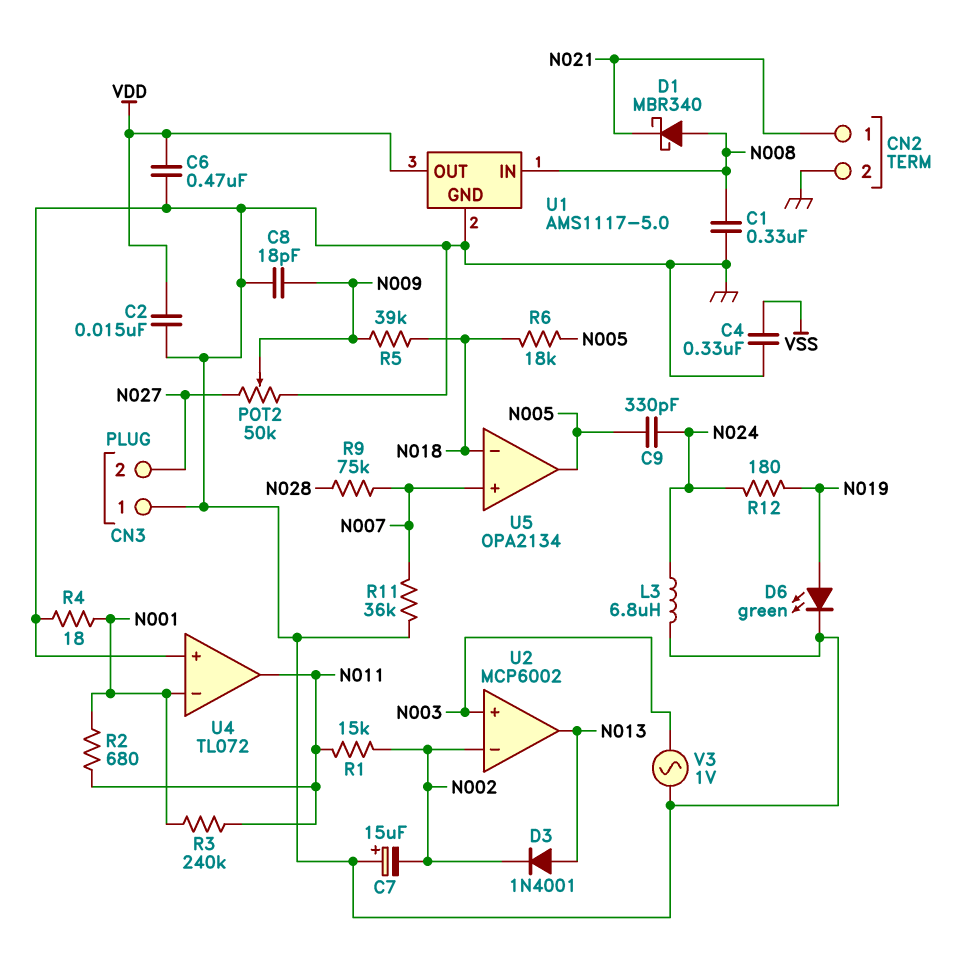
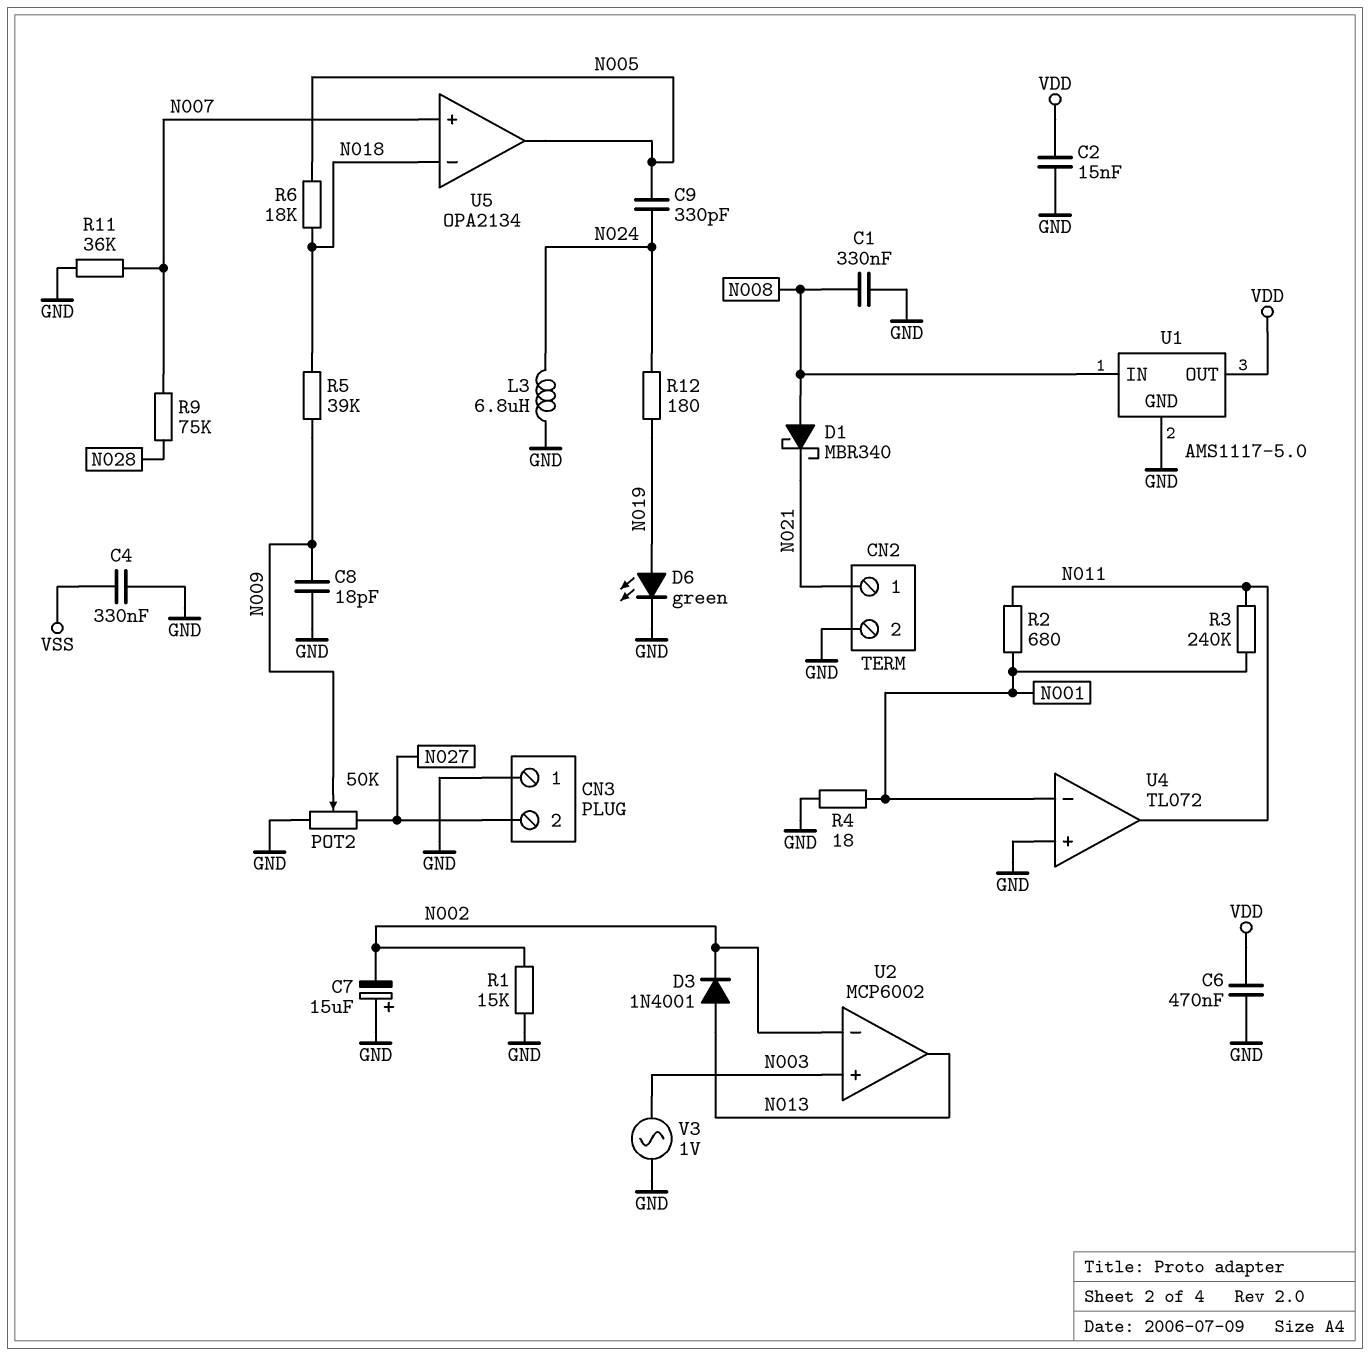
R1: 15k (N002, N011) -> 15k (GND, N002)

